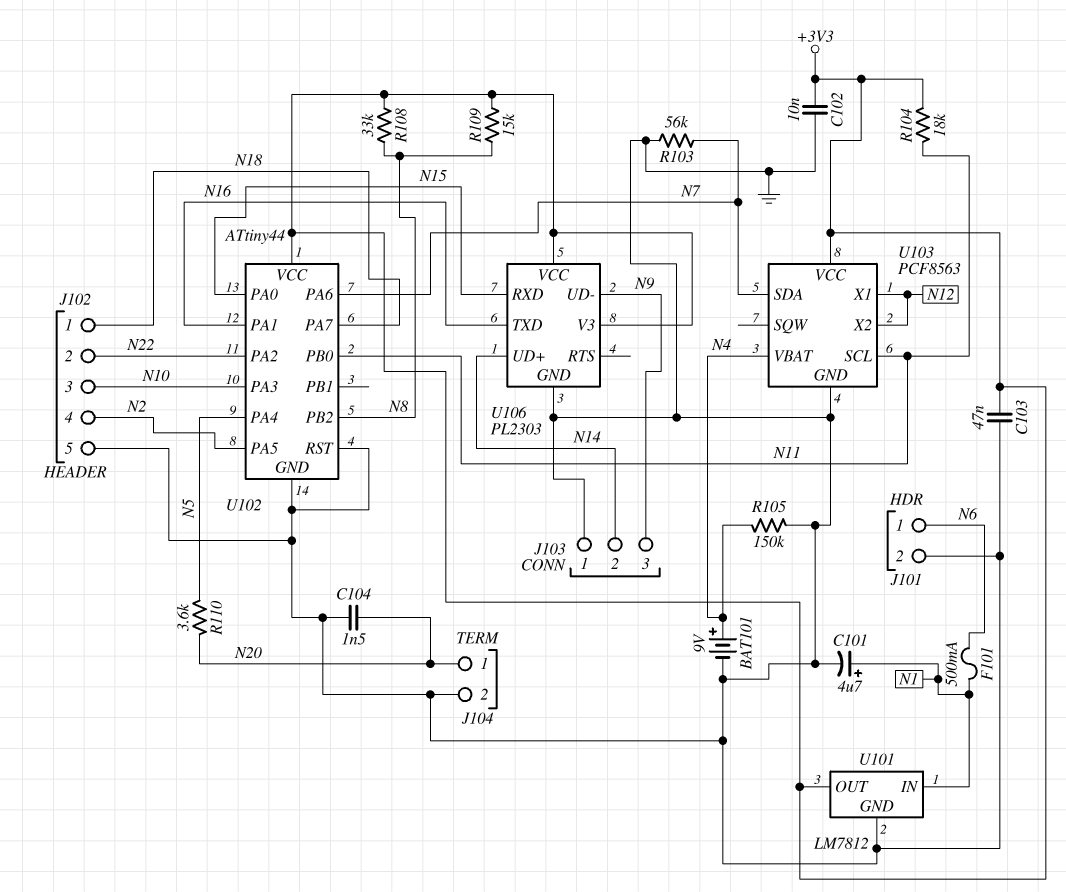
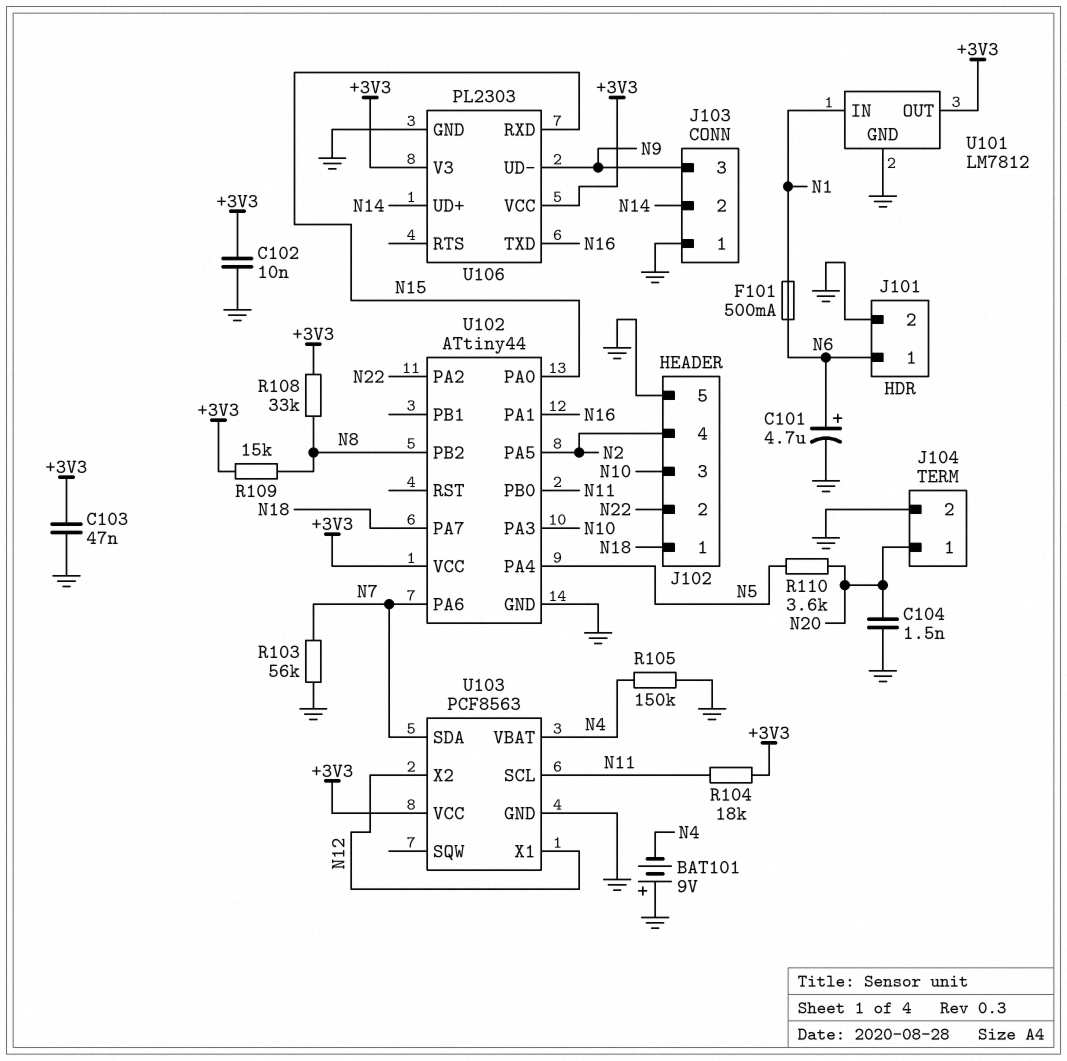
BAT101: 9V (plus N4, minus GND) -> 9V (plus GND, minus N4)
C101: 4.7uF (plus N1, minus GND) -> 4.7uF (plus N6, minus GND)
U102 pin RST: GND -> none

